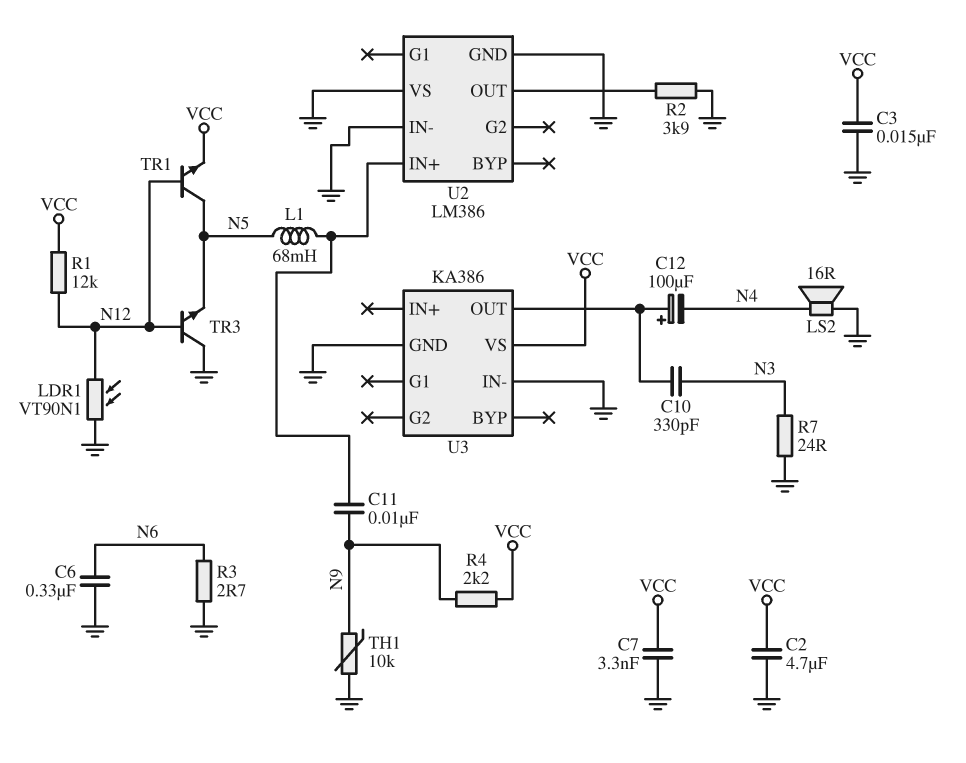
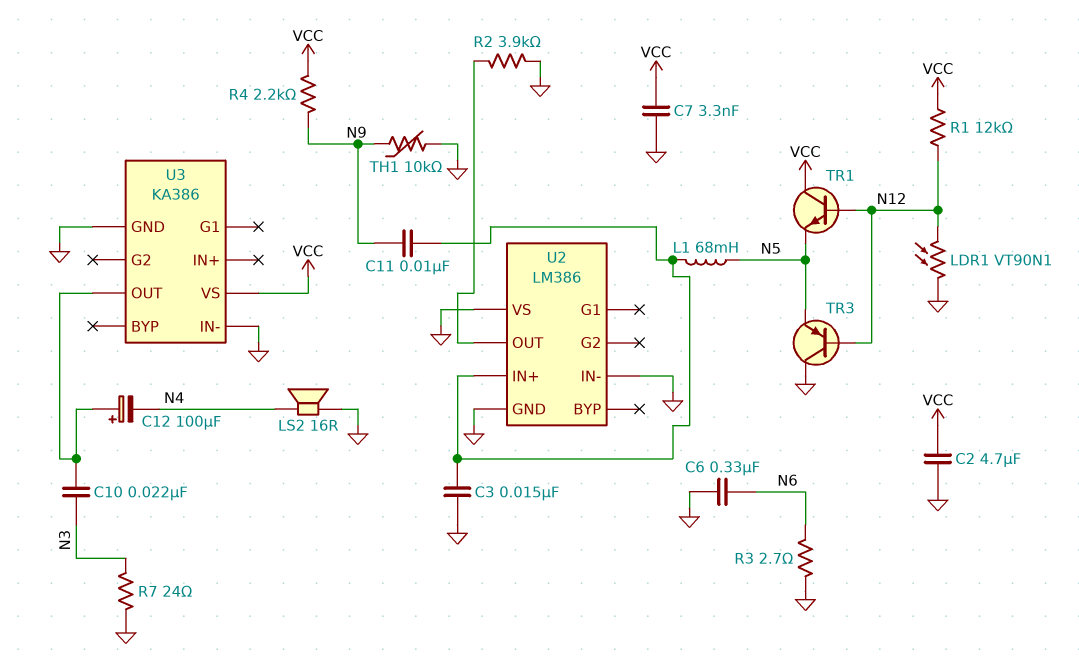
C3: 15nF (GND, VCC) -> 15nF (GND, U2/IN+)
C10: 330pF (N3, U3/OUT) -> 22nF (N3, U3/OUT)
TR1: NPN (B N12, C N5, E VCC) -> NPN (B N12, C VCC, E N5)
TR3: NPN (B N12, C GND, E N5) -> PNP (B N12, C GND, E N5)

